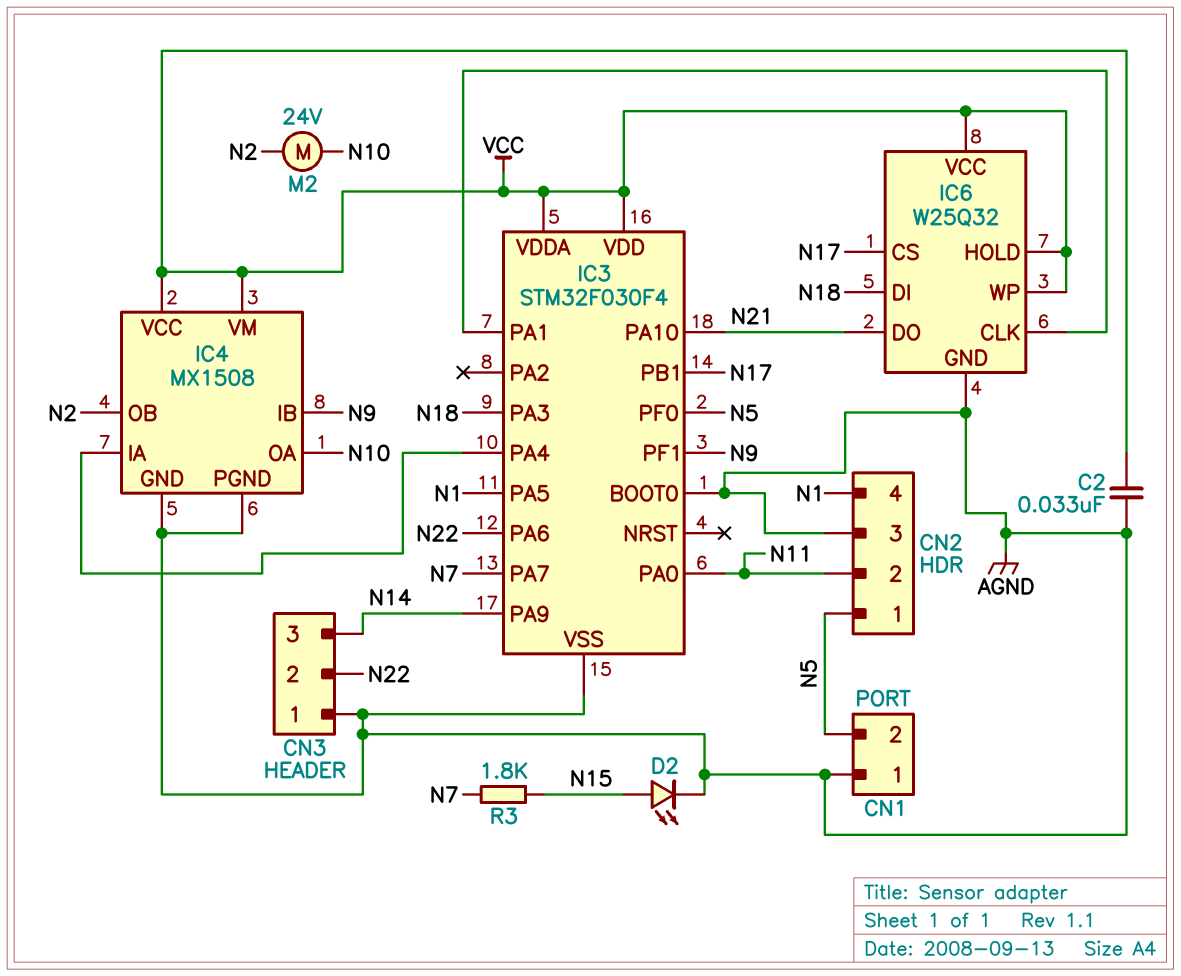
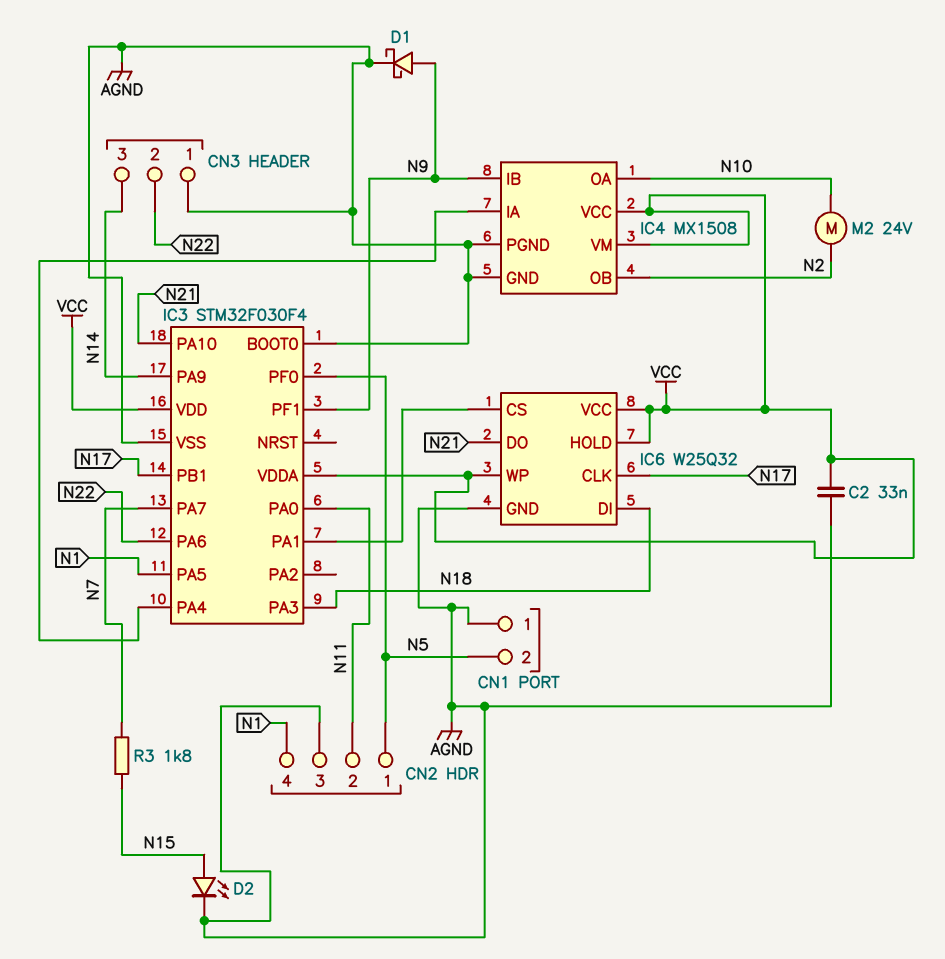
D1: none -> schottky (A N9, K AGND)
IC6 pin CLK: IC3/PA1 -> N17
IC6 pin CS: N17 -> IC3/PA1

